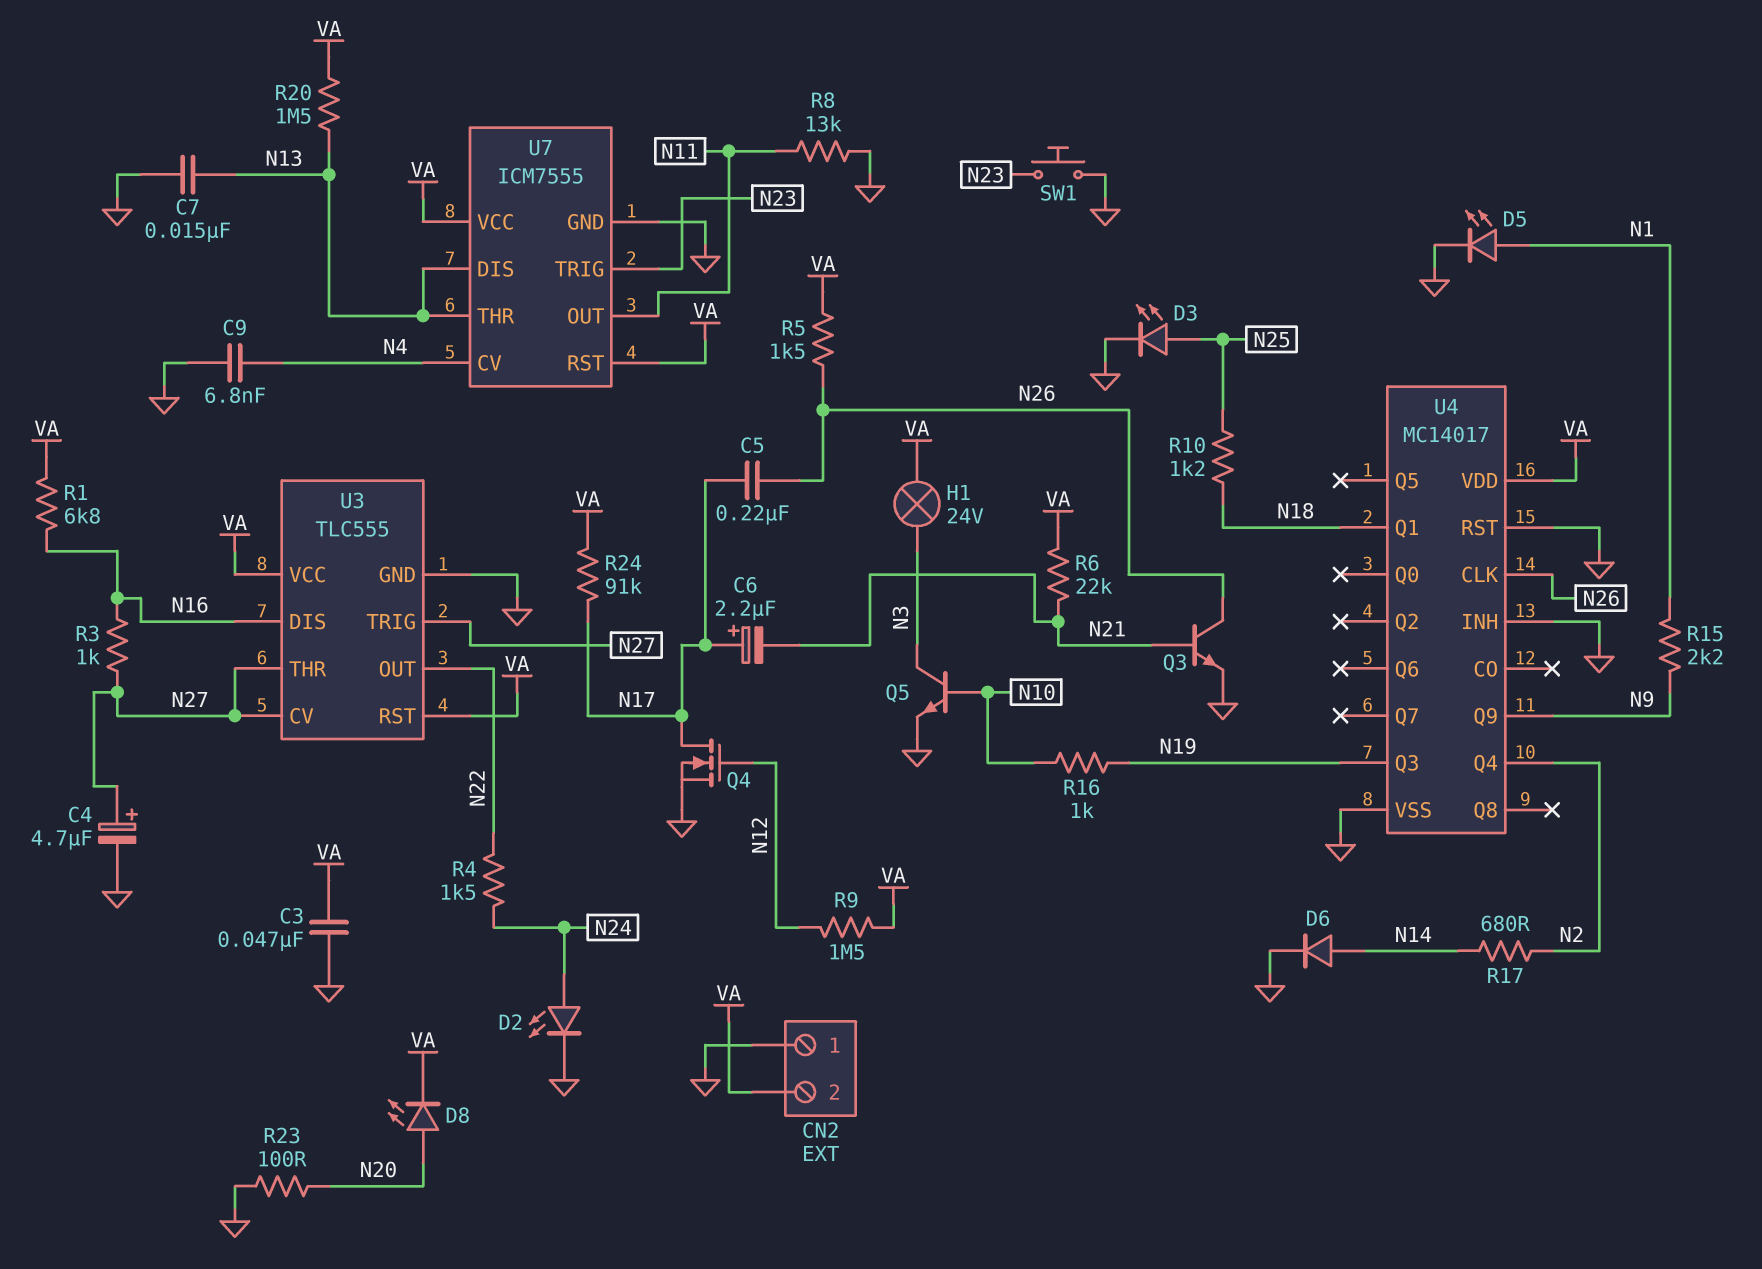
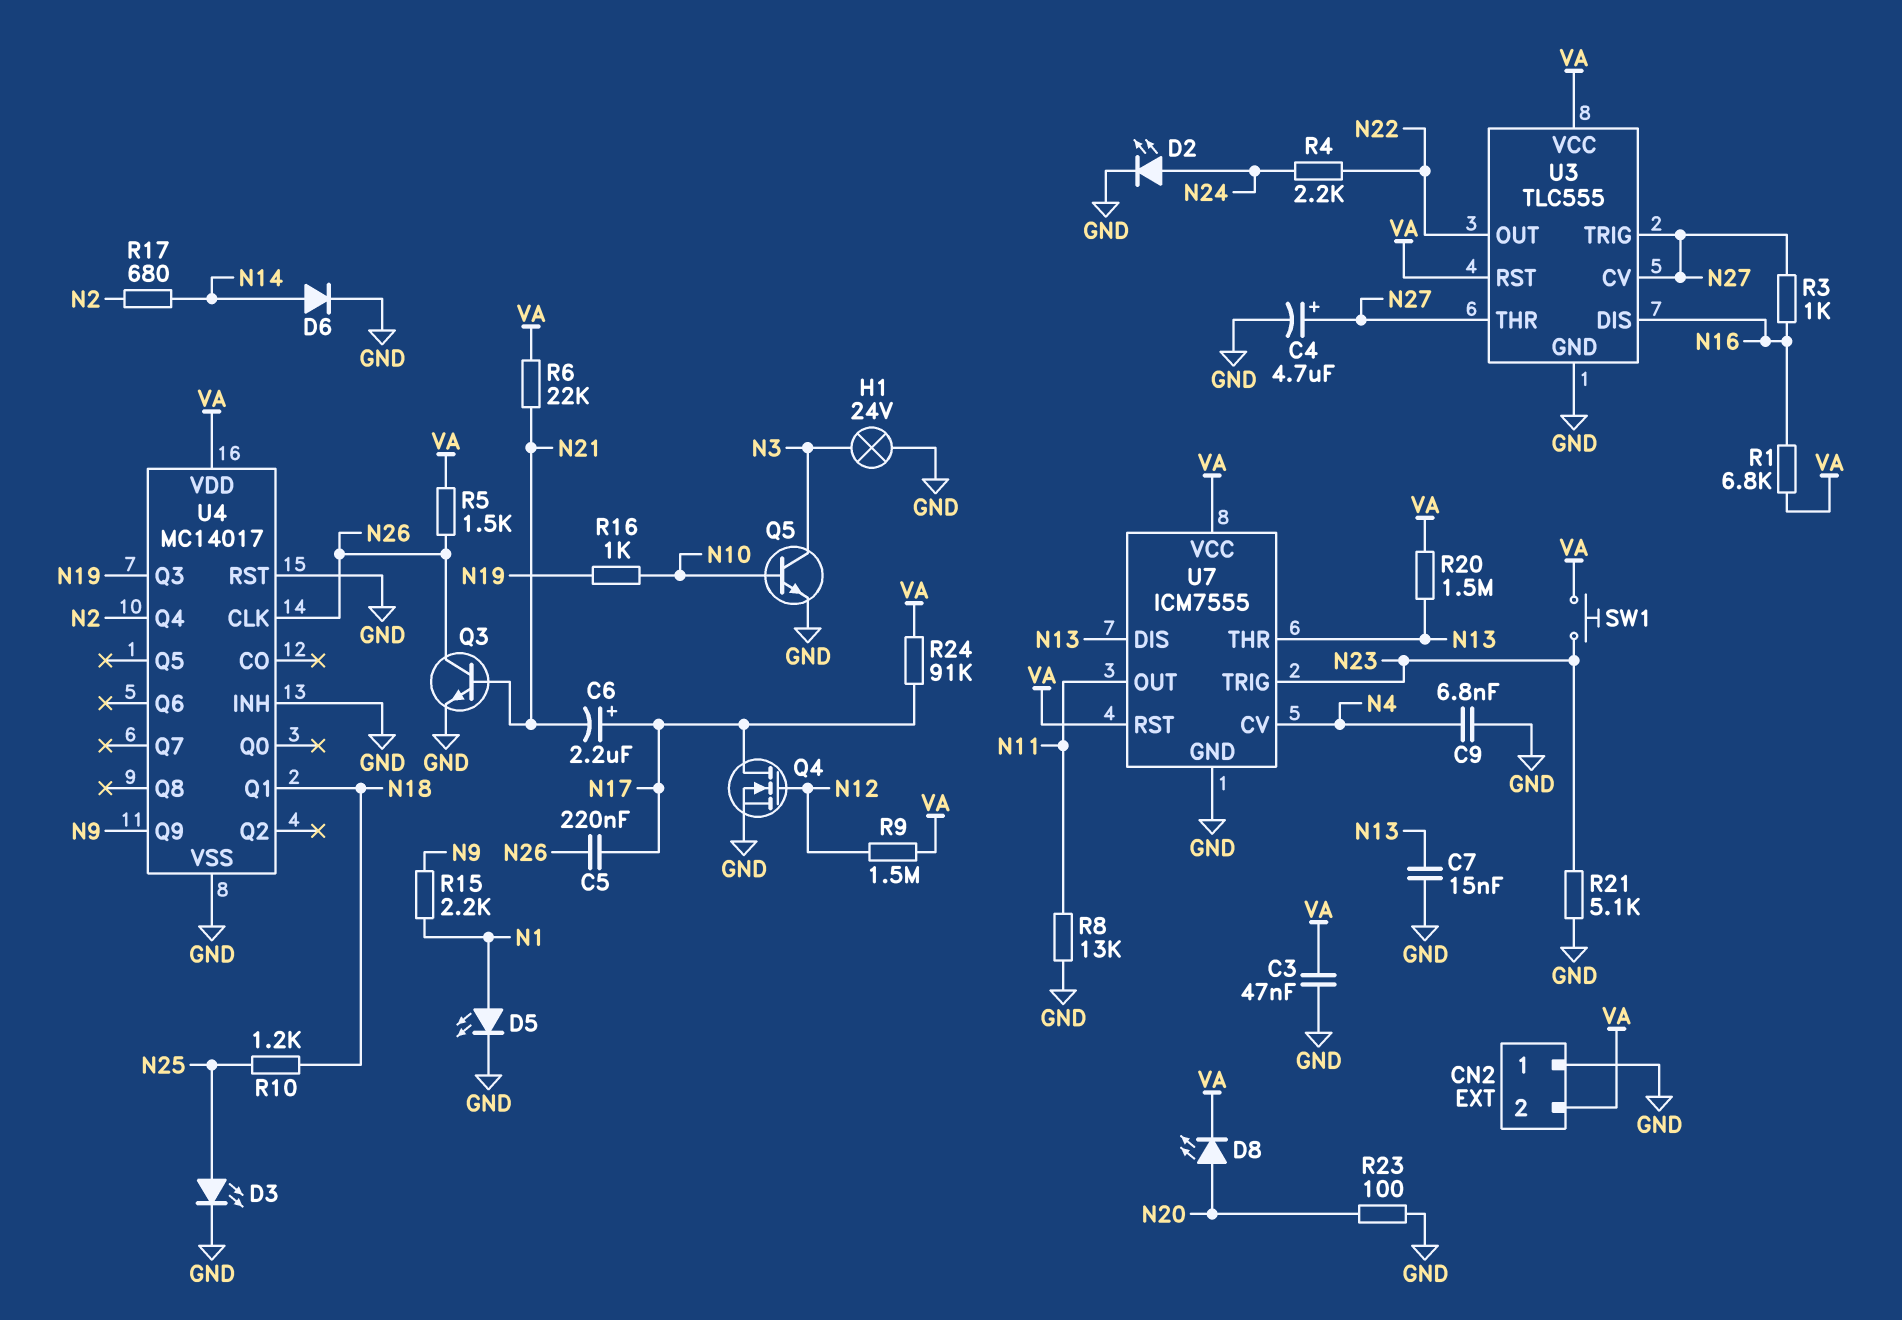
H1: lamp 24V (N3, VA) -> lamp 24V (GND, N3)
R4: 1.5k (N22, N24) -> 2.2k (N22, N24)
R21: none -> 5.1k (GND, N23)
SW1: button (GND, N23) -> button (N23, VA)

